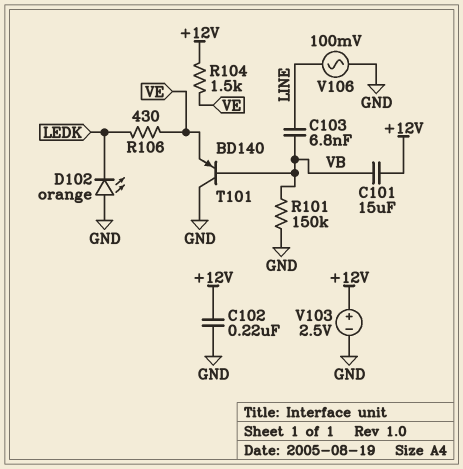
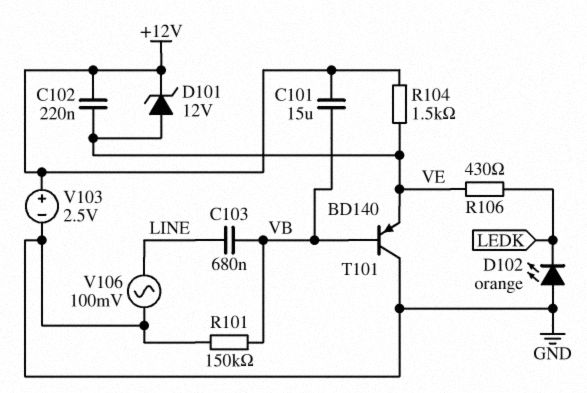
C102: 220nF (+12V, GND) -> 220nF (+12V, VE)
C103: 6.8nF (LINE, VB) -> 680nF (LINE, VB)
D101: none -> zener 12V (A VE, K +12V)

